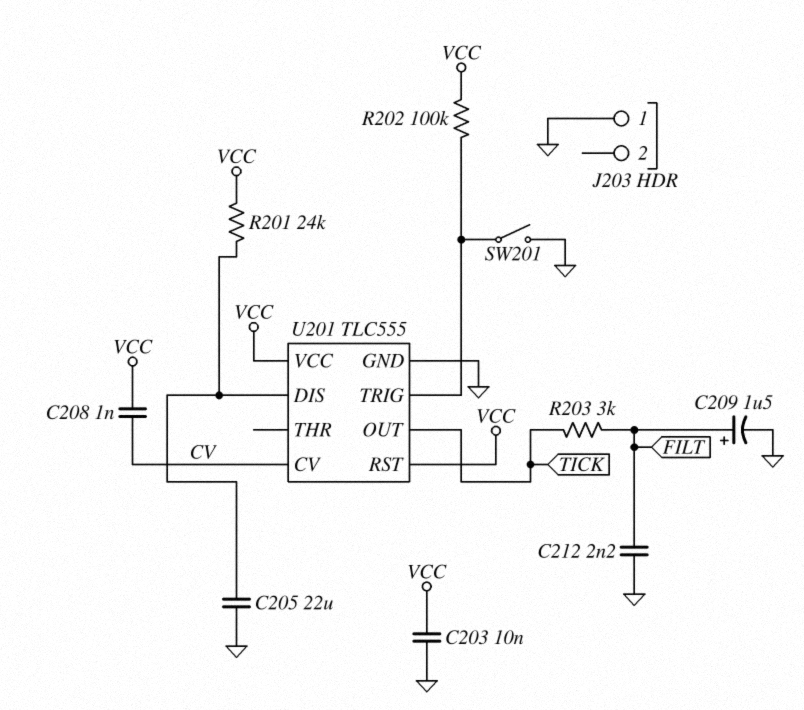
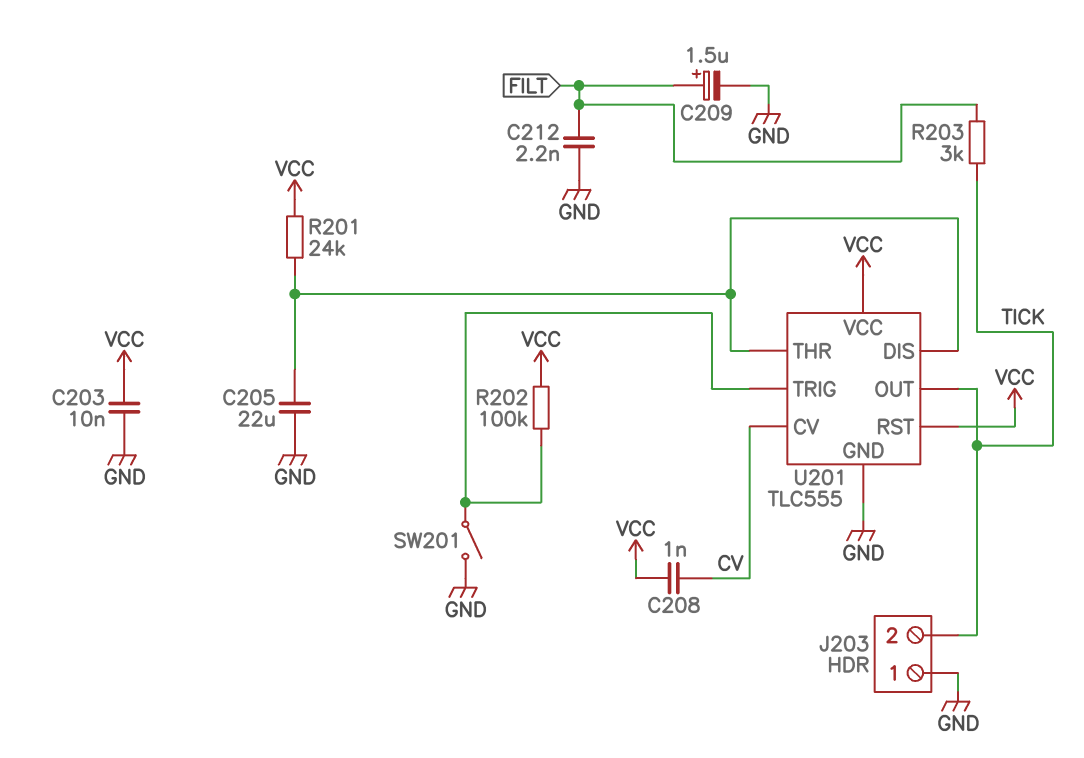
J203 pin 2: none -> TICK
U201 pin THR: none -> U201/DIS

